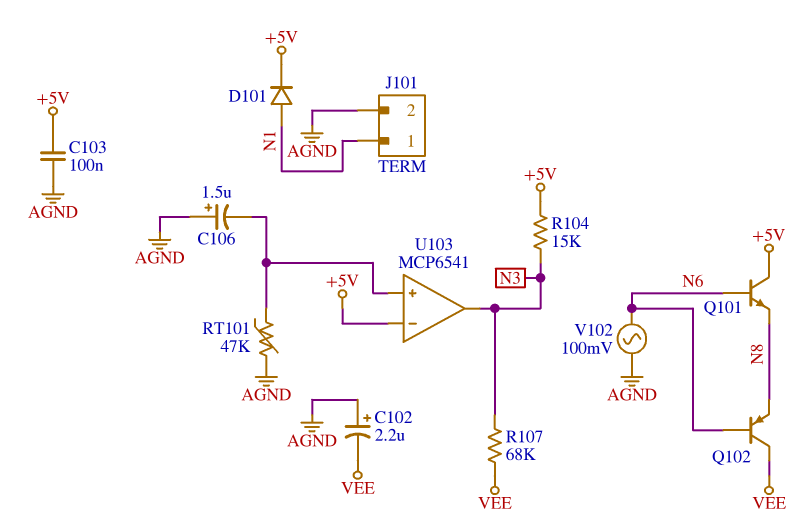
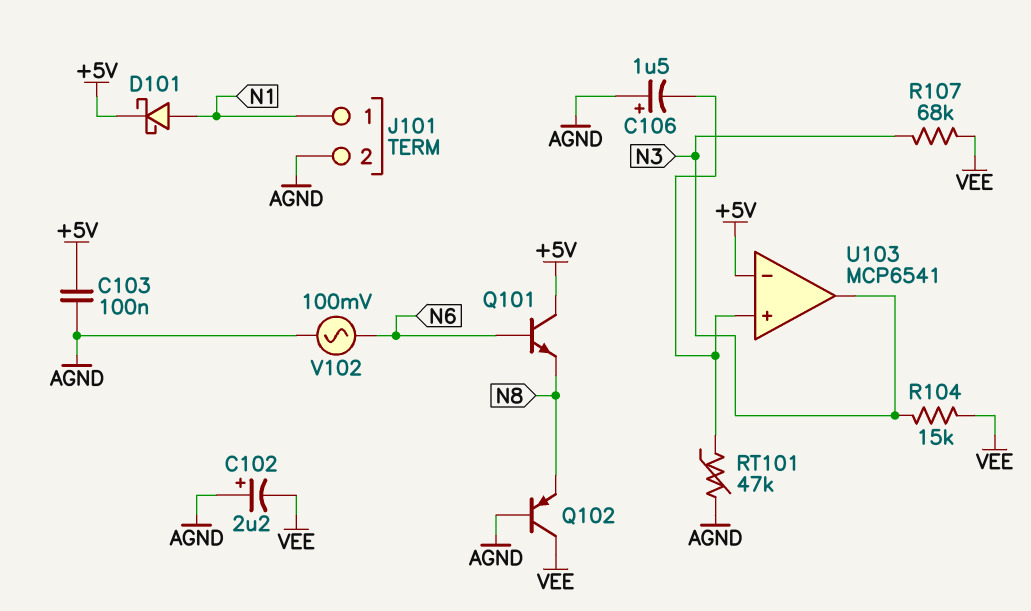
D101: diode (A N1, K +5V) -> schottky (A N1, K +5V)
Q102: PNP (B N6, C VEE, E N8) -> PNP (B AGND, C VEE, E N8)
R104: 15k (+5V, N3) -> 15k (N3, VEE)

